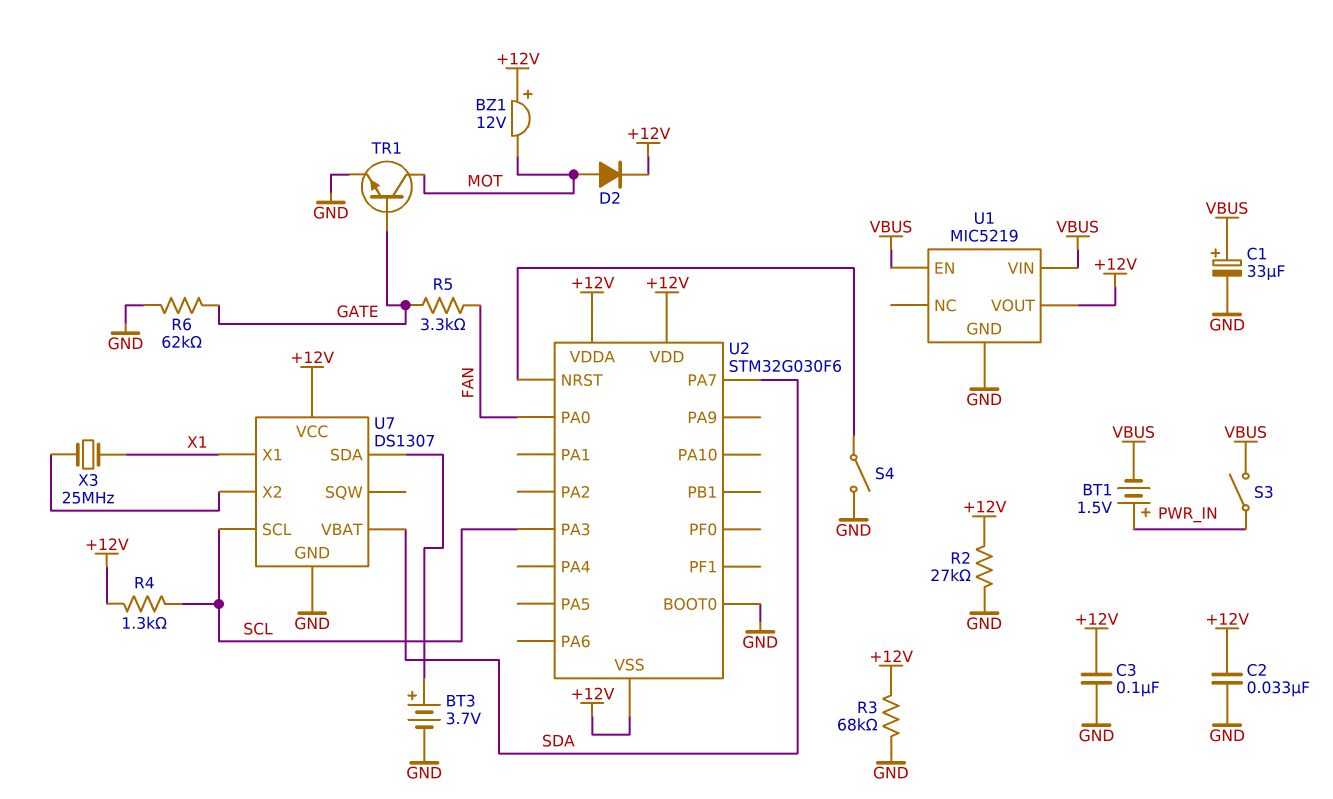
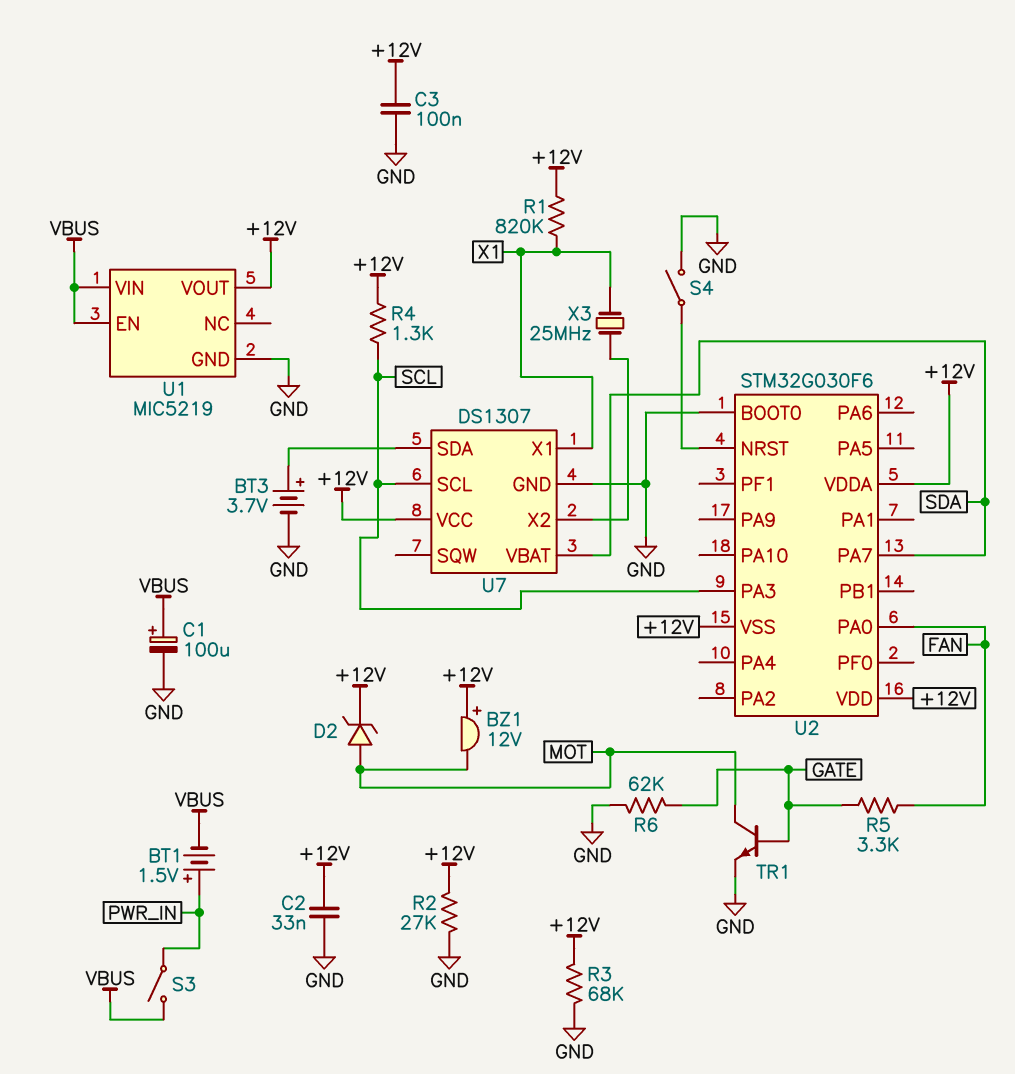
C1: 33uF (plus VBUS, minus GND) -> 100uF (plus VBUS, minus GND)
D2: diode (A MOT, K +12V) -> zener (A MOT, K +12V)
R1: none -> 820k (+12V, X1)

